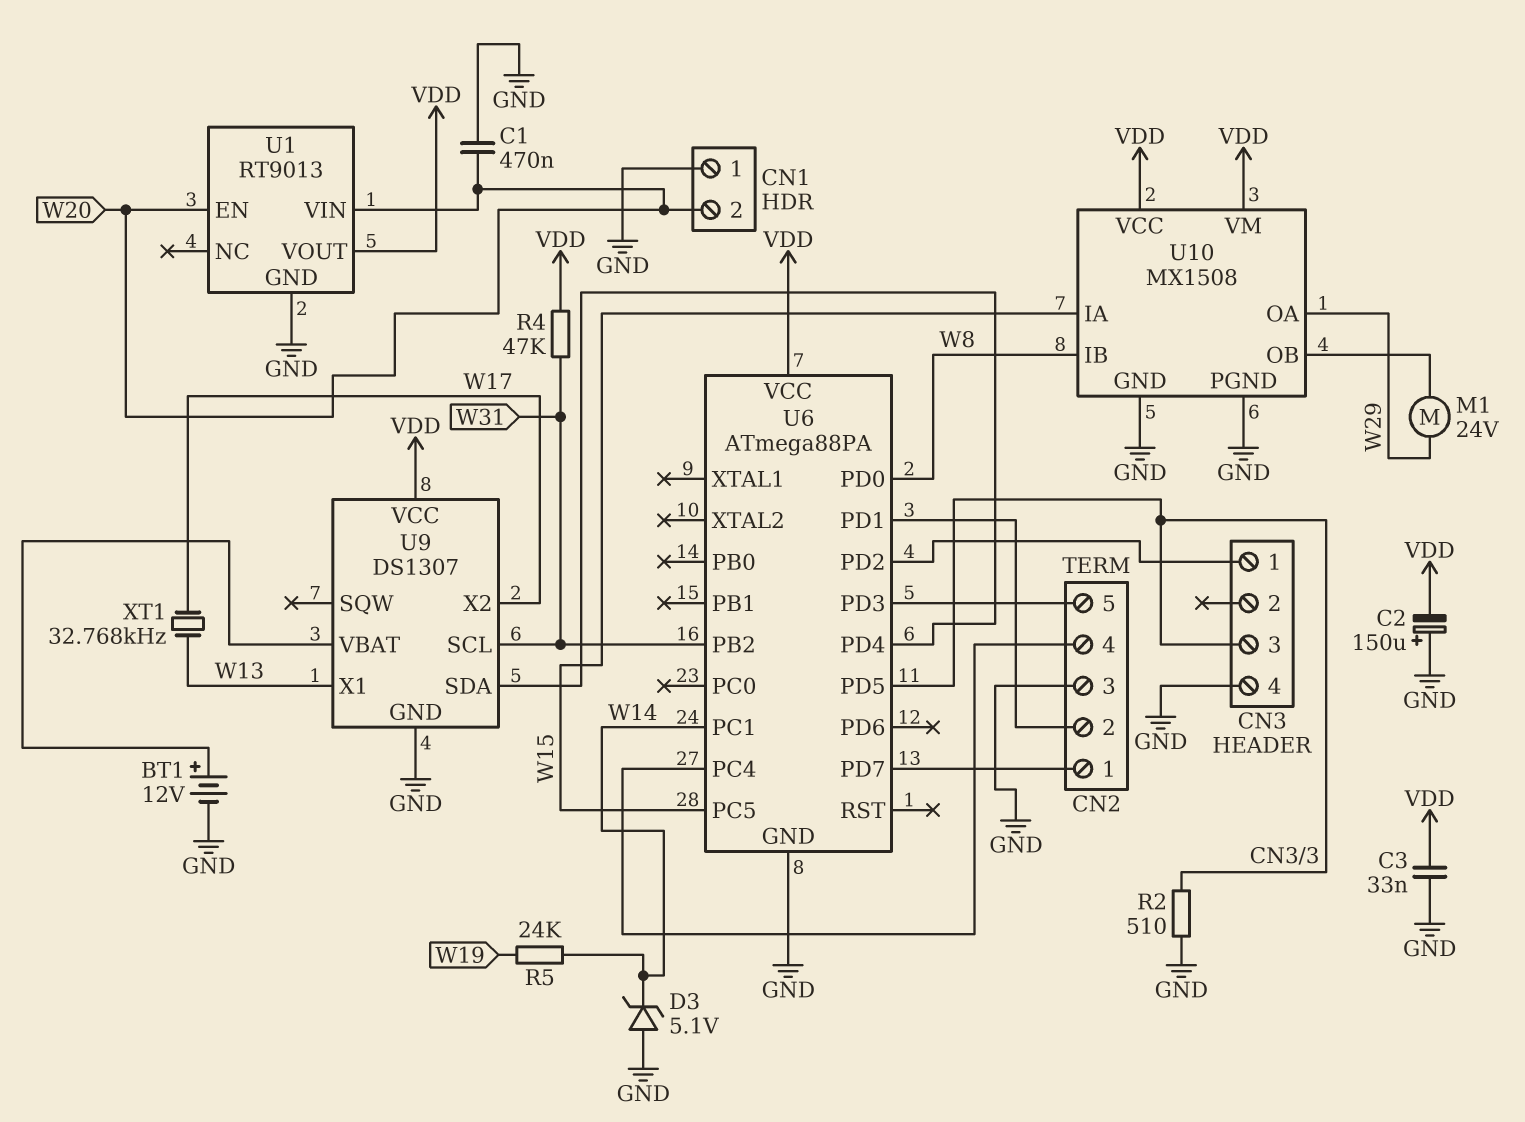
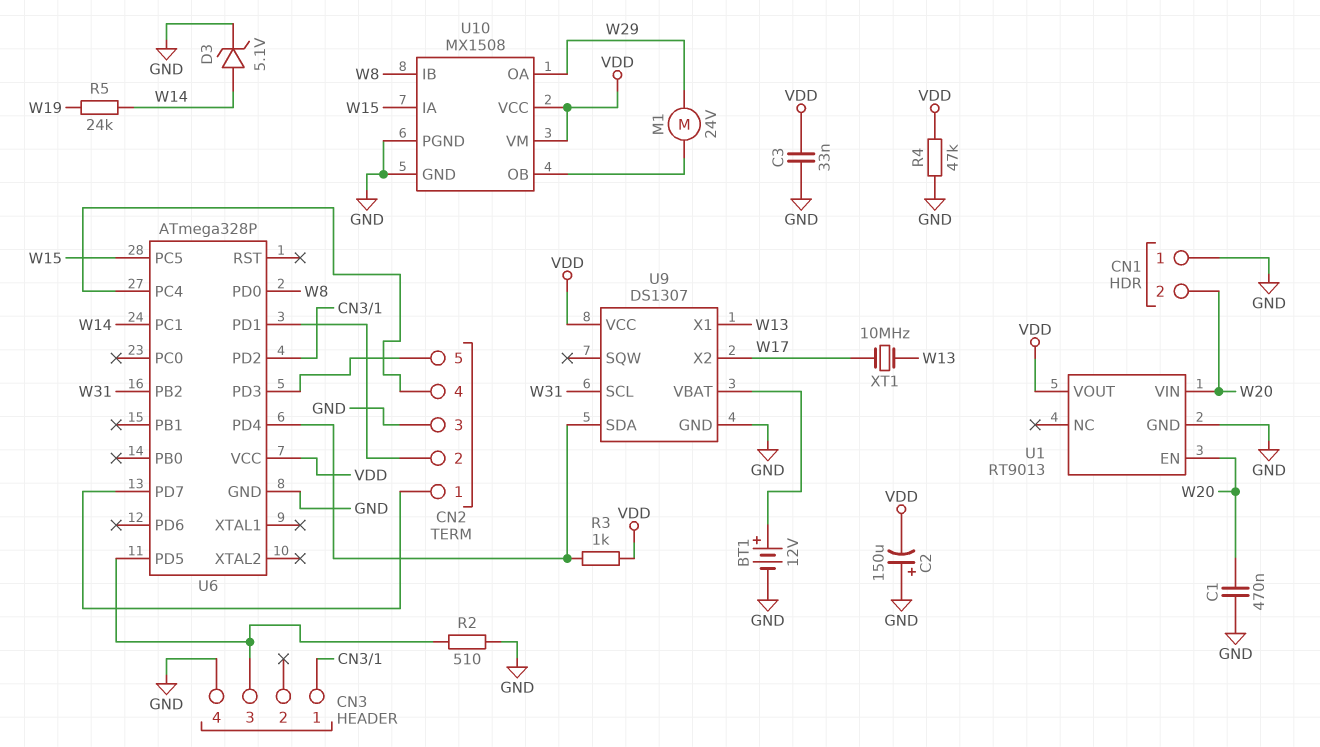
D3: zener 5.1V (A GND, K W14) -> zener 5.1V (A W14, K GND)
R3: none -> 1k (U6/PD4, VDD)
R4: 47k (VDD, W31) -> 47k (GND, VDD)
U6: ATmega88PA -> ATmega328P
XT1: 32.768kHz (W13, W17) -> 10MHz (W13, W17)

